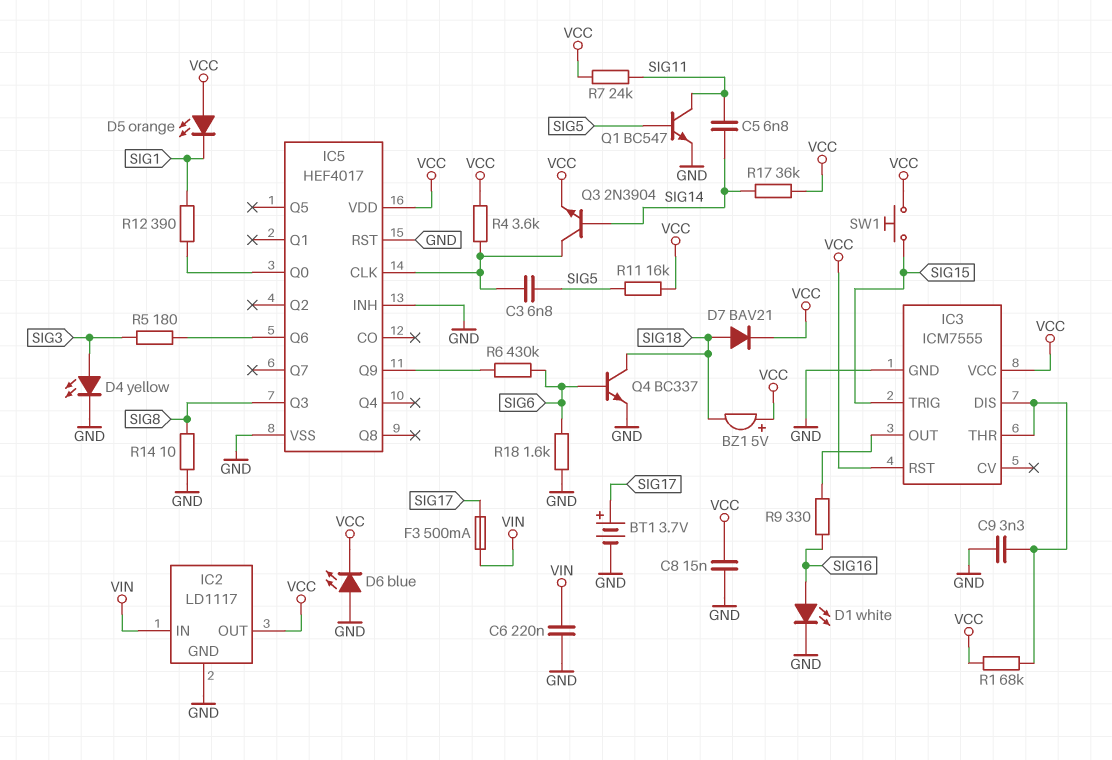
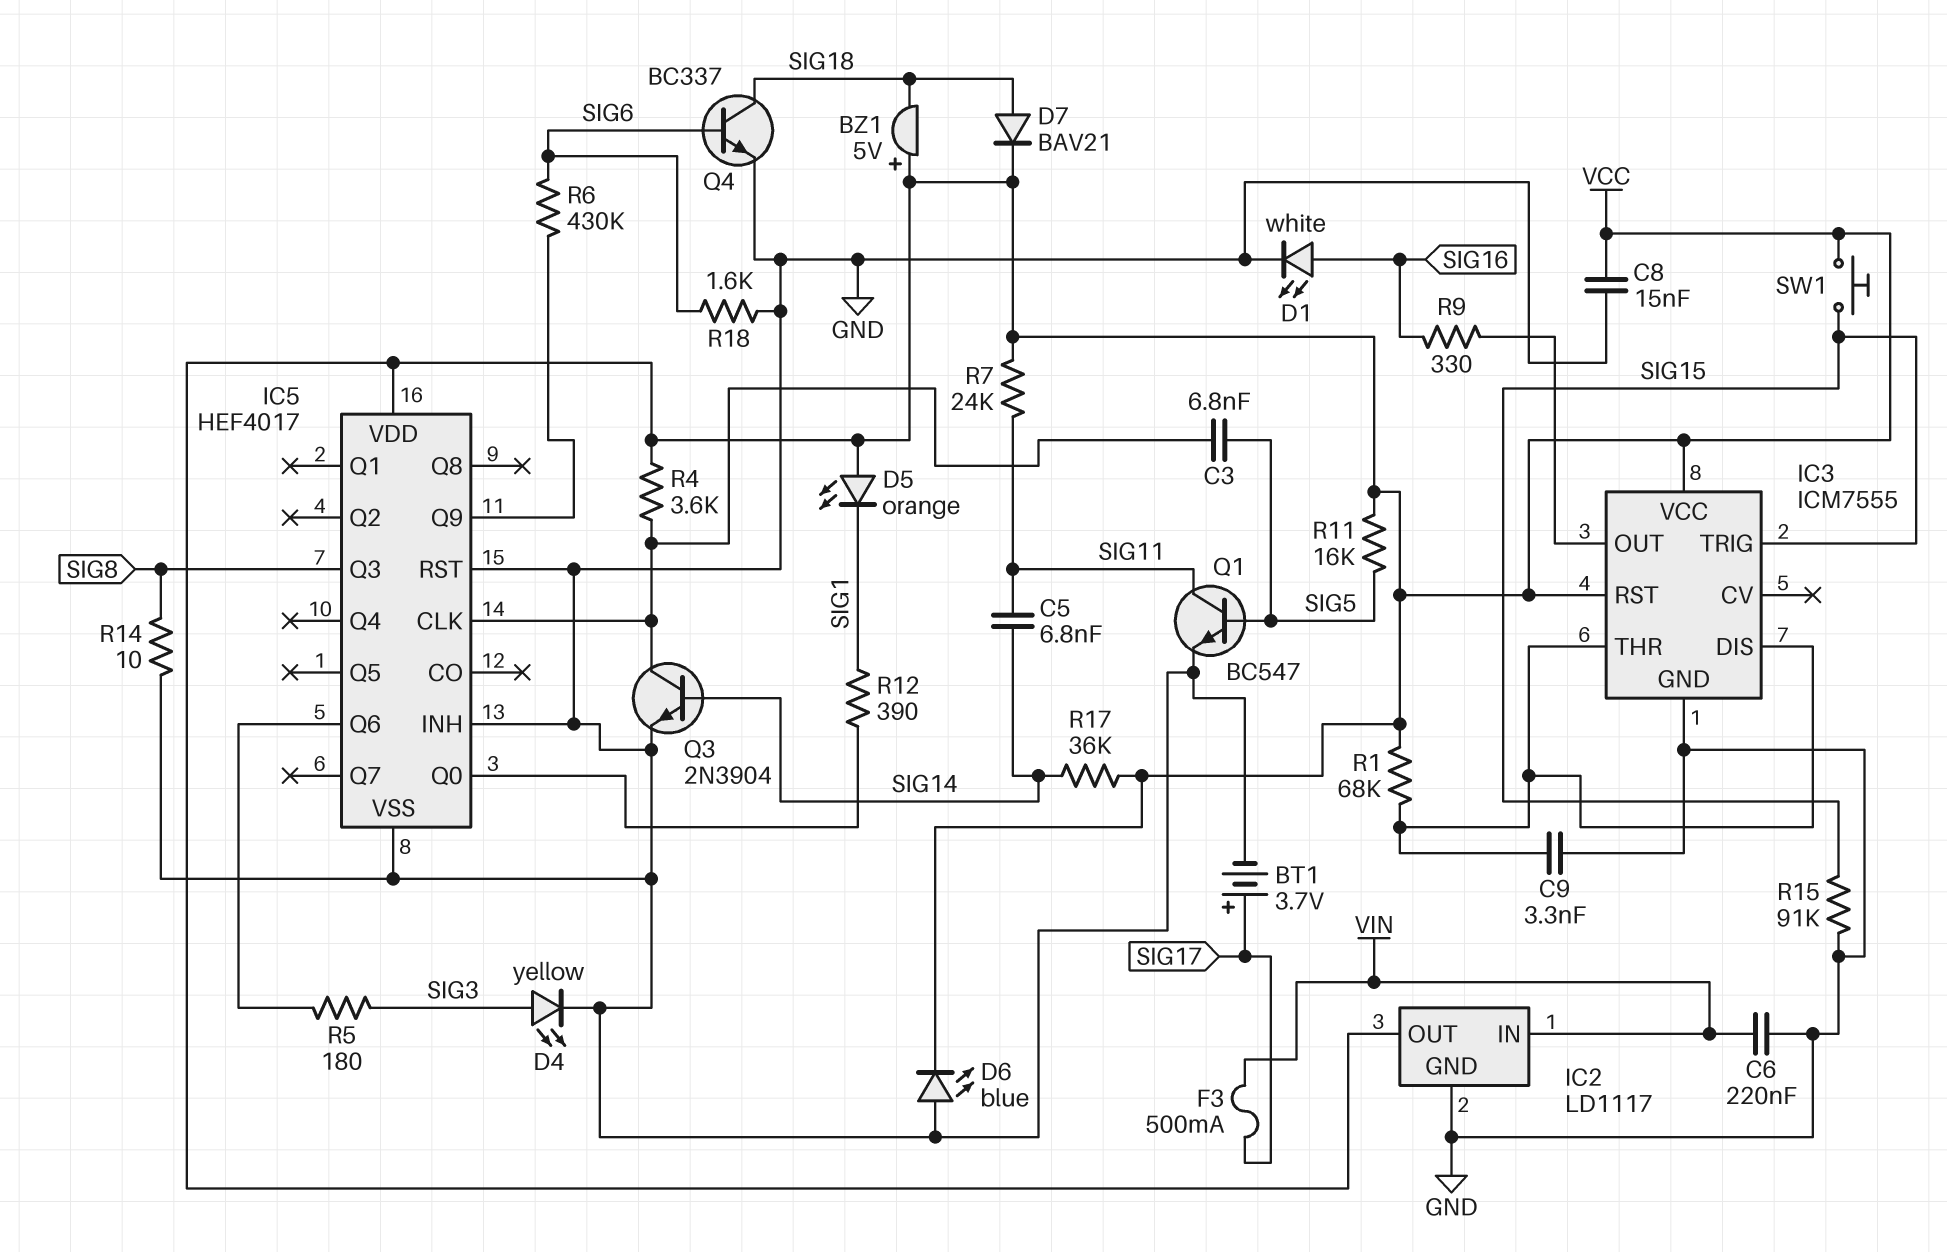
Q3: NPN 2N3904 (B SIG14, C IC5/CLK, E VCC) -> NPN 2N3904 (B SIG14, C IC5/CLK, E GND)
R15: none -> 91k (GND, SIG15)

